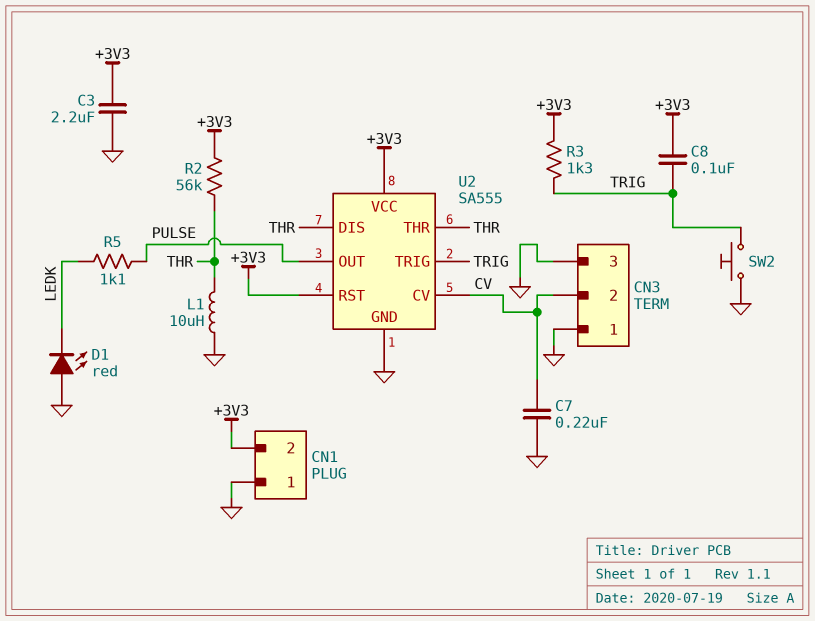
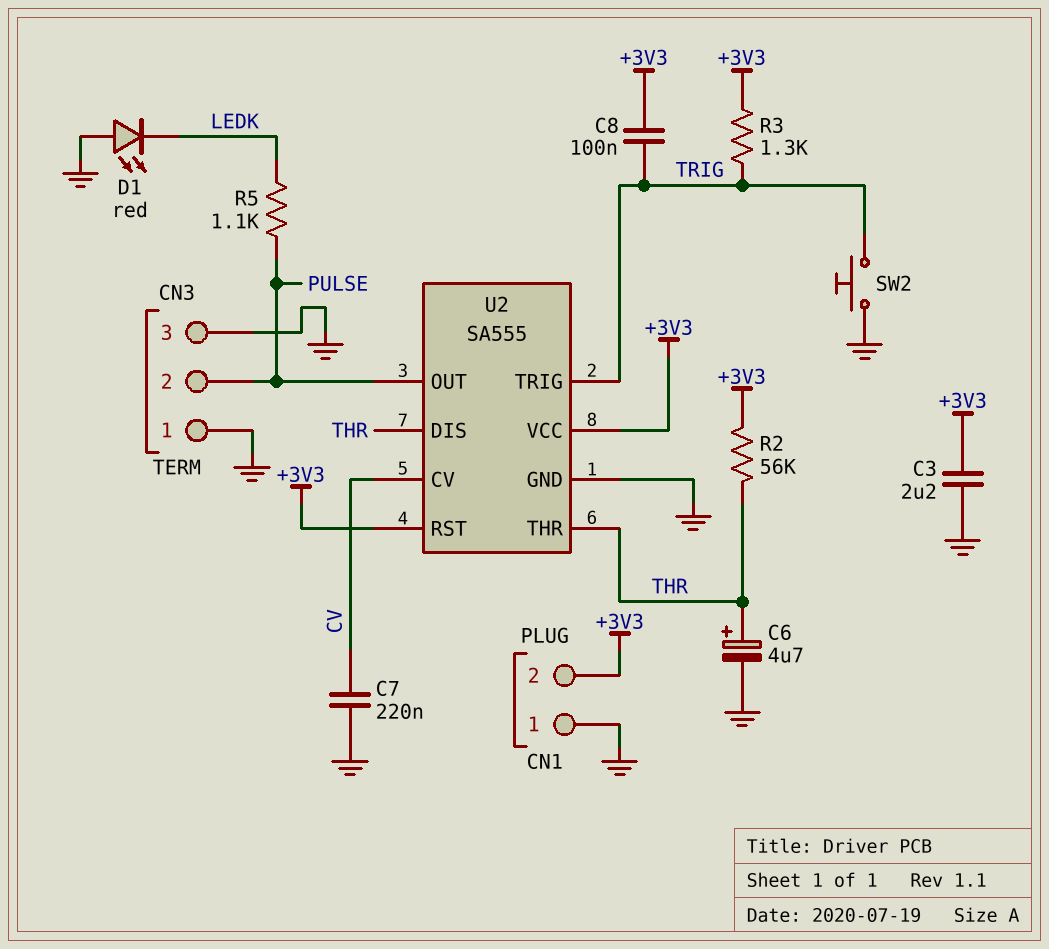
C6: none -> 4.7uF (plus THR, minus GND)
CN3 pin 2: CV -> PULSE
L1: 10uH (GND, THR) -> none

